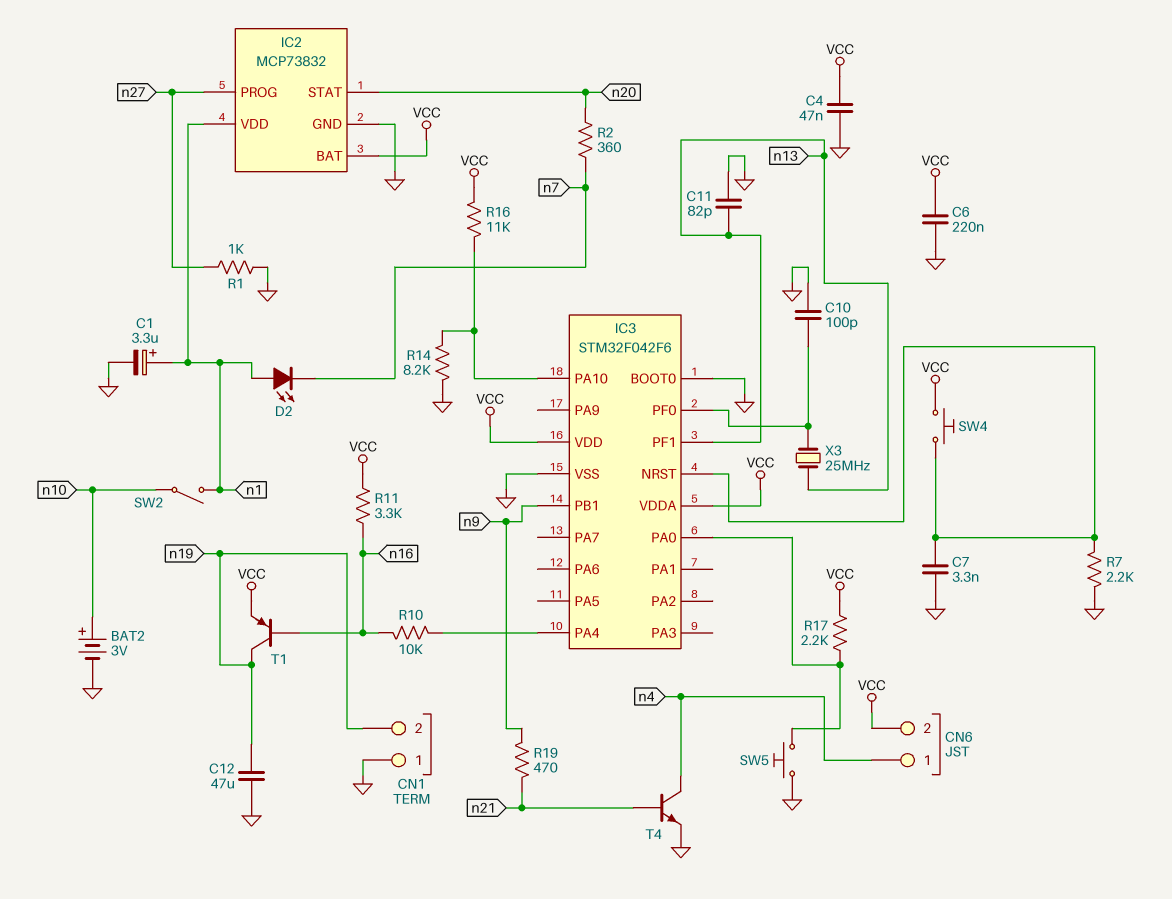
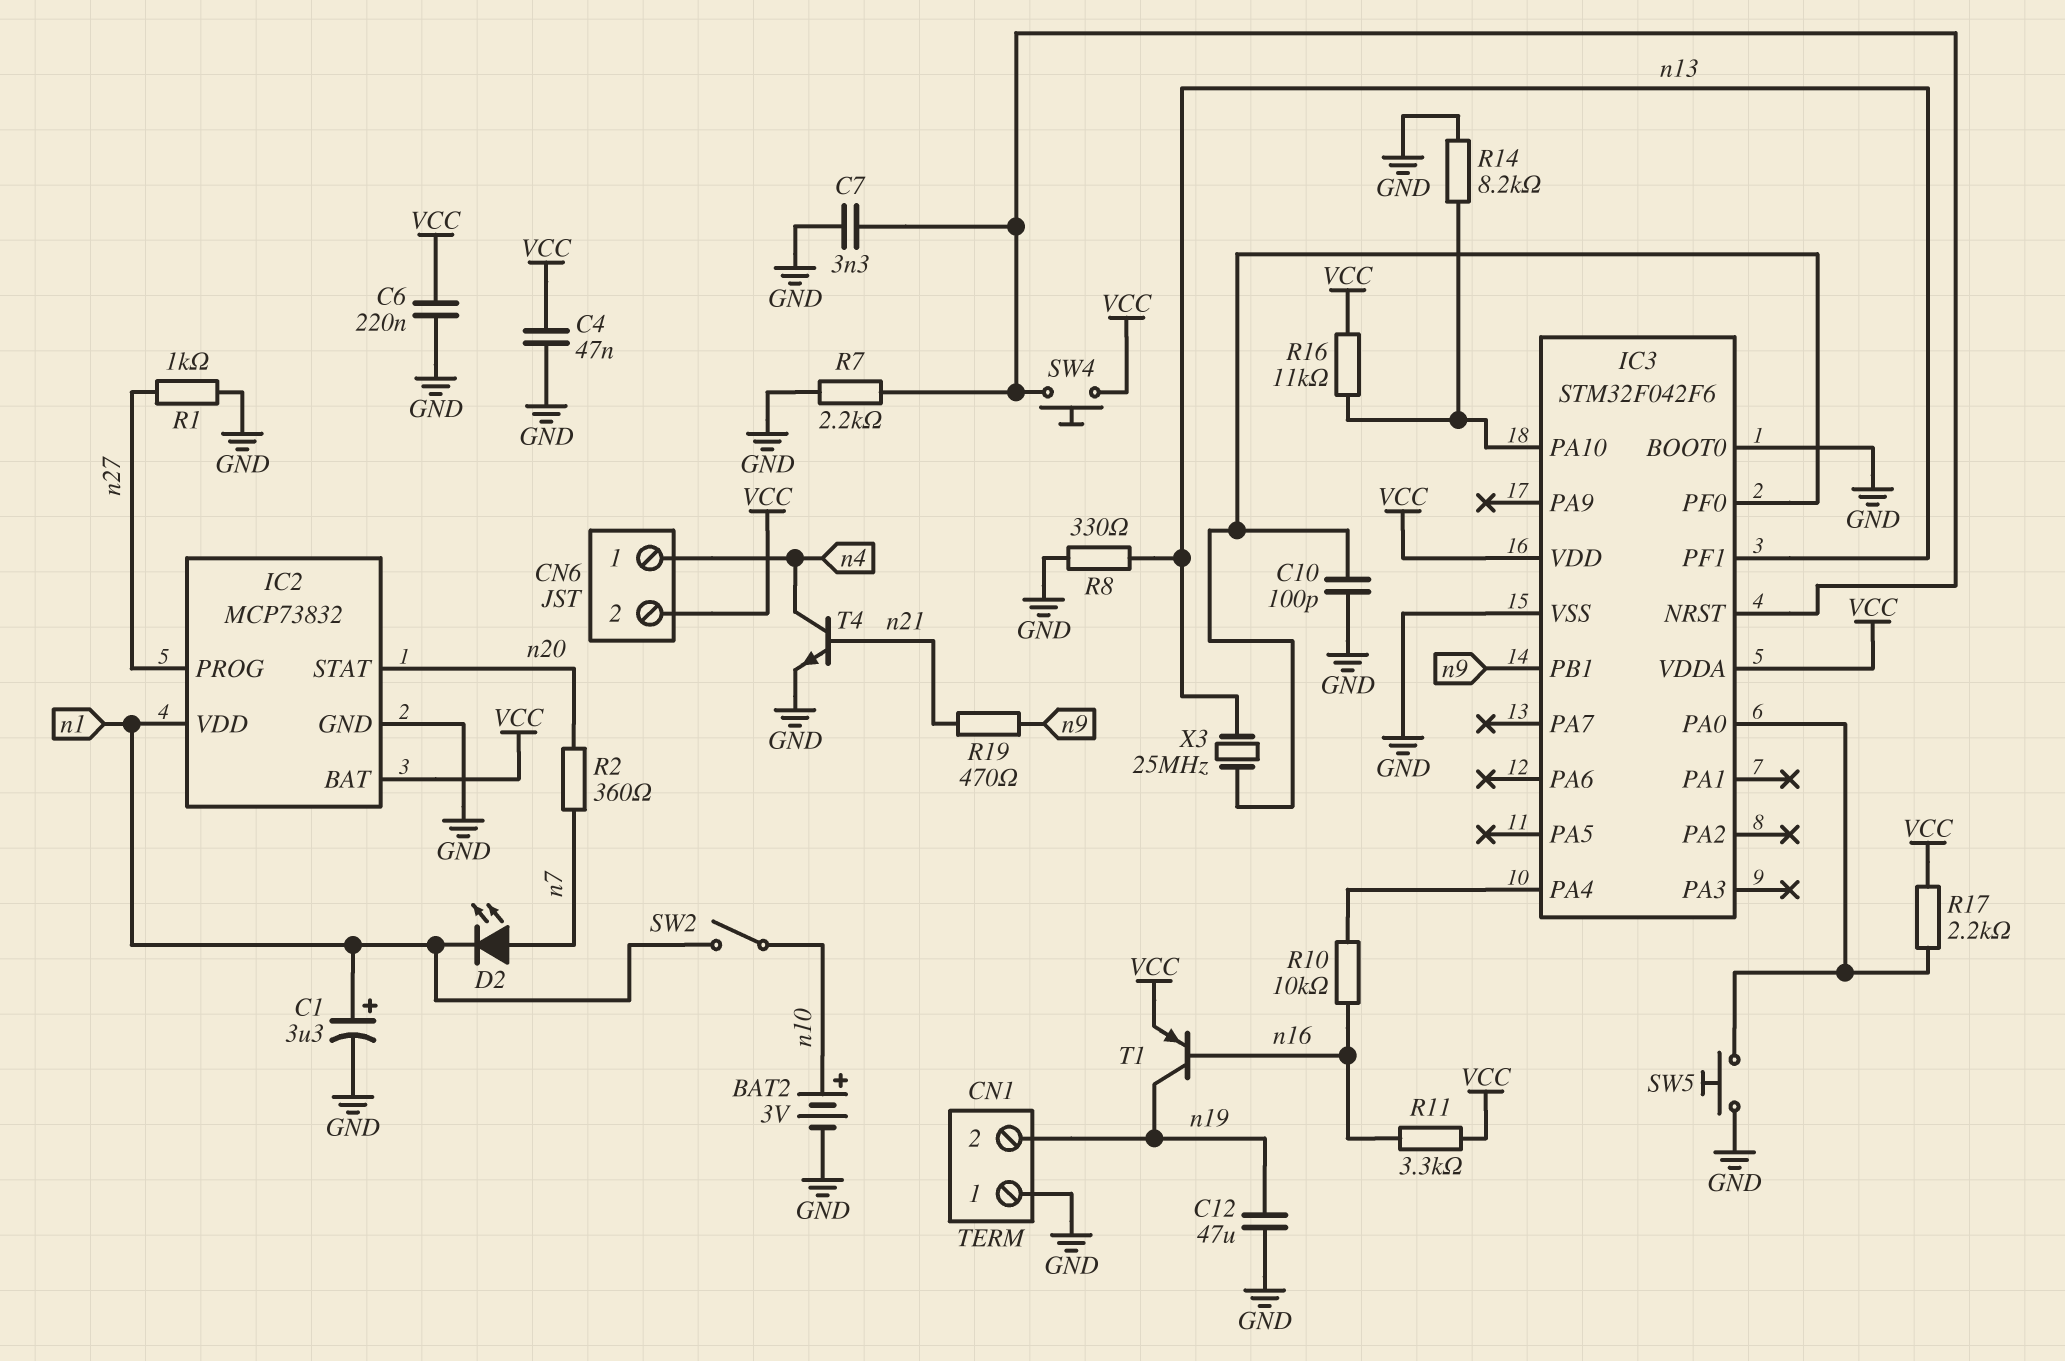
C11: 82pF (GND, n13) -> none
D2: LED (A n1, K n7) -> LED (A n7, K n1)
R8: none -> 330 (GND, n13)

